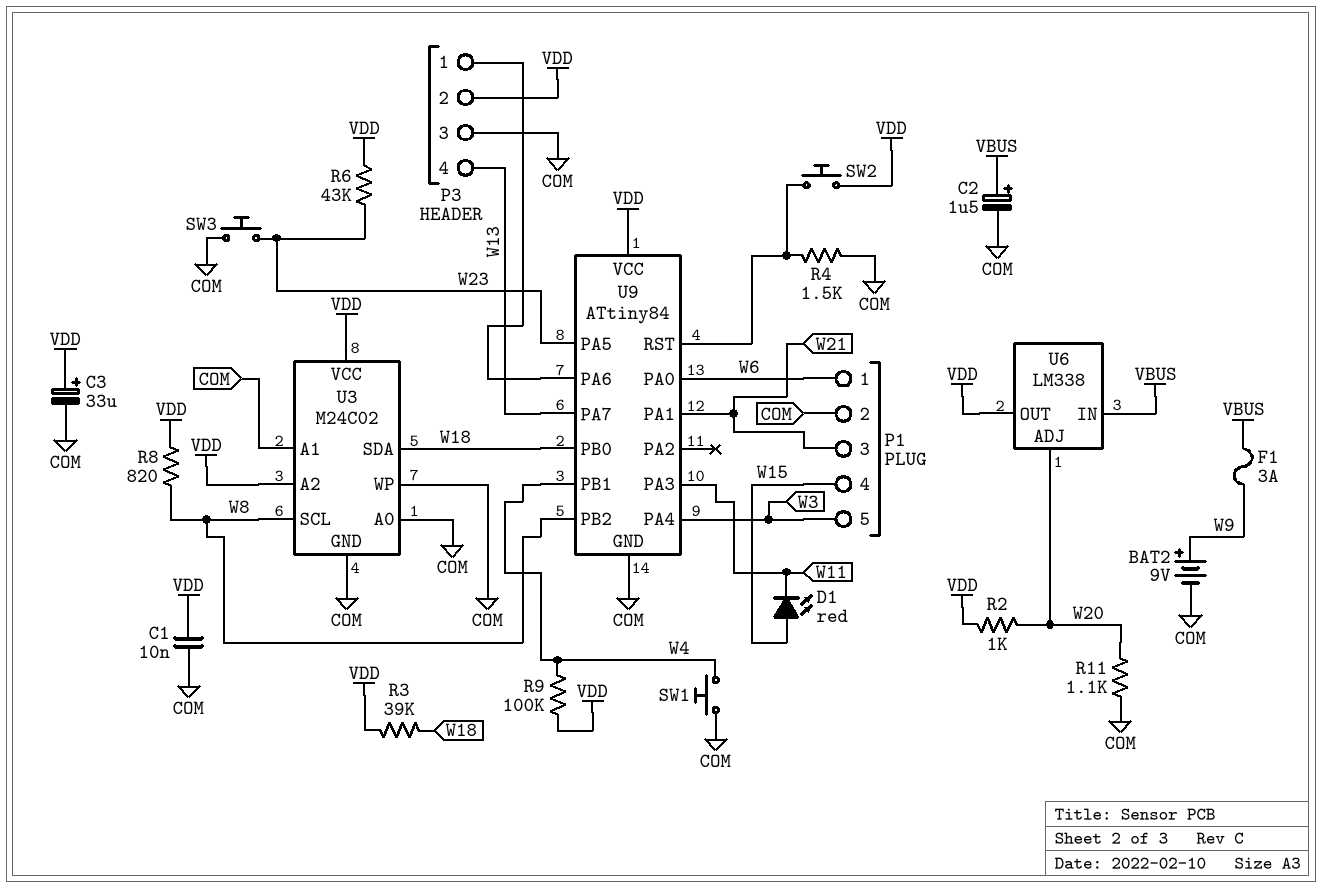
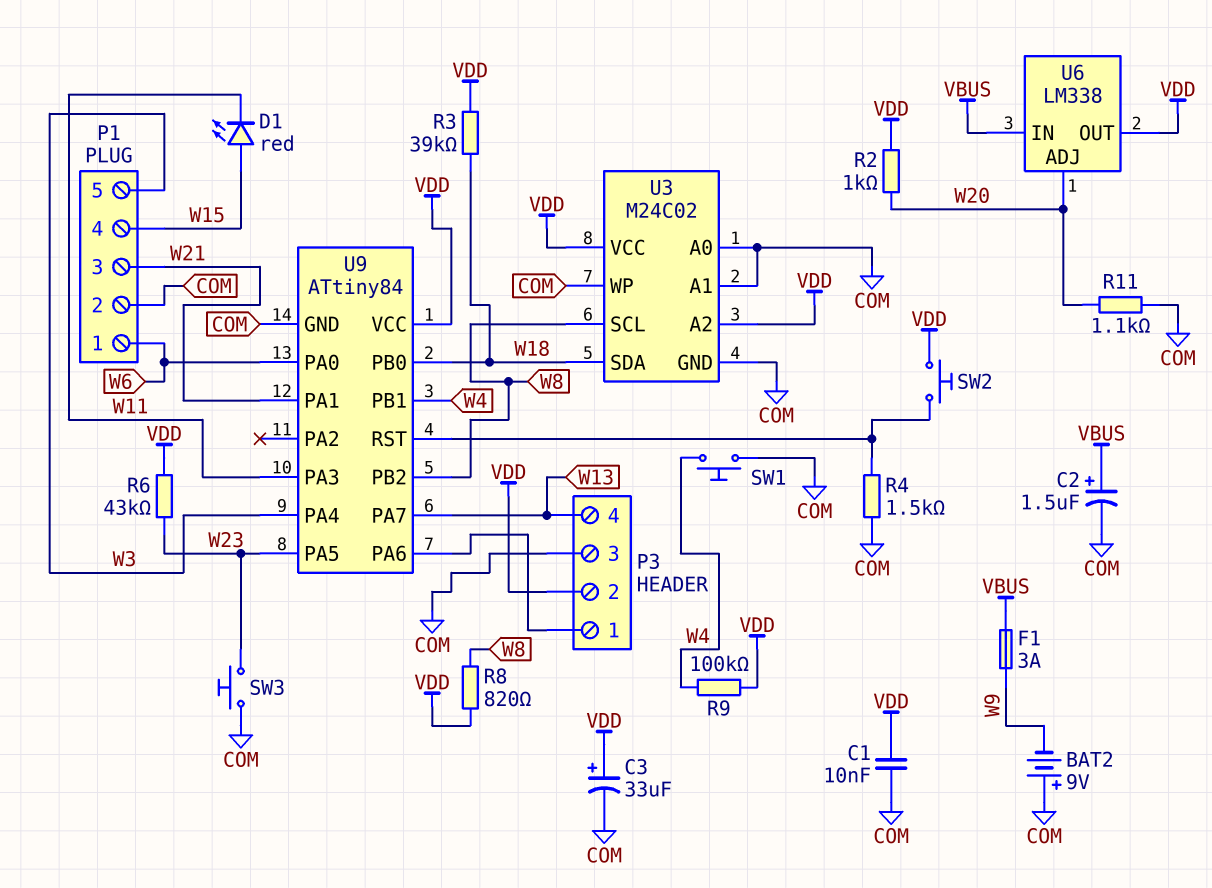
BAT2: 9V (plus W9, minus COM) -> 9V (plus COM, minus W9)

